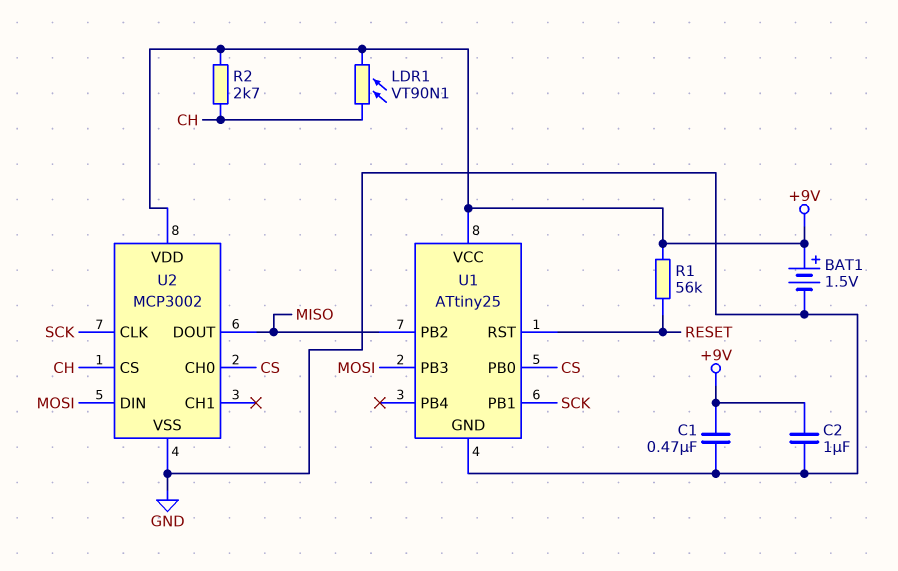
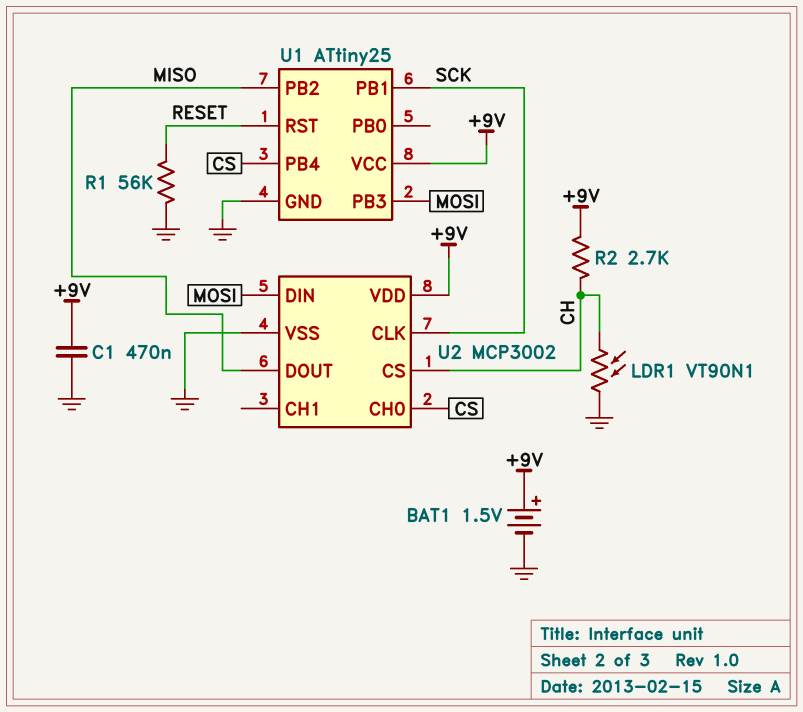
C2: 1uF (+9V, GND) -> none
LDR1: VT90N1 (+9V, CH) -> VT90N1 (CH, GND)
R1: 56k (+9V, RESET) -> 56k (GND, RESET)
U1 pin PB0: CS -> none
U1 pin PB4: none -> CS

